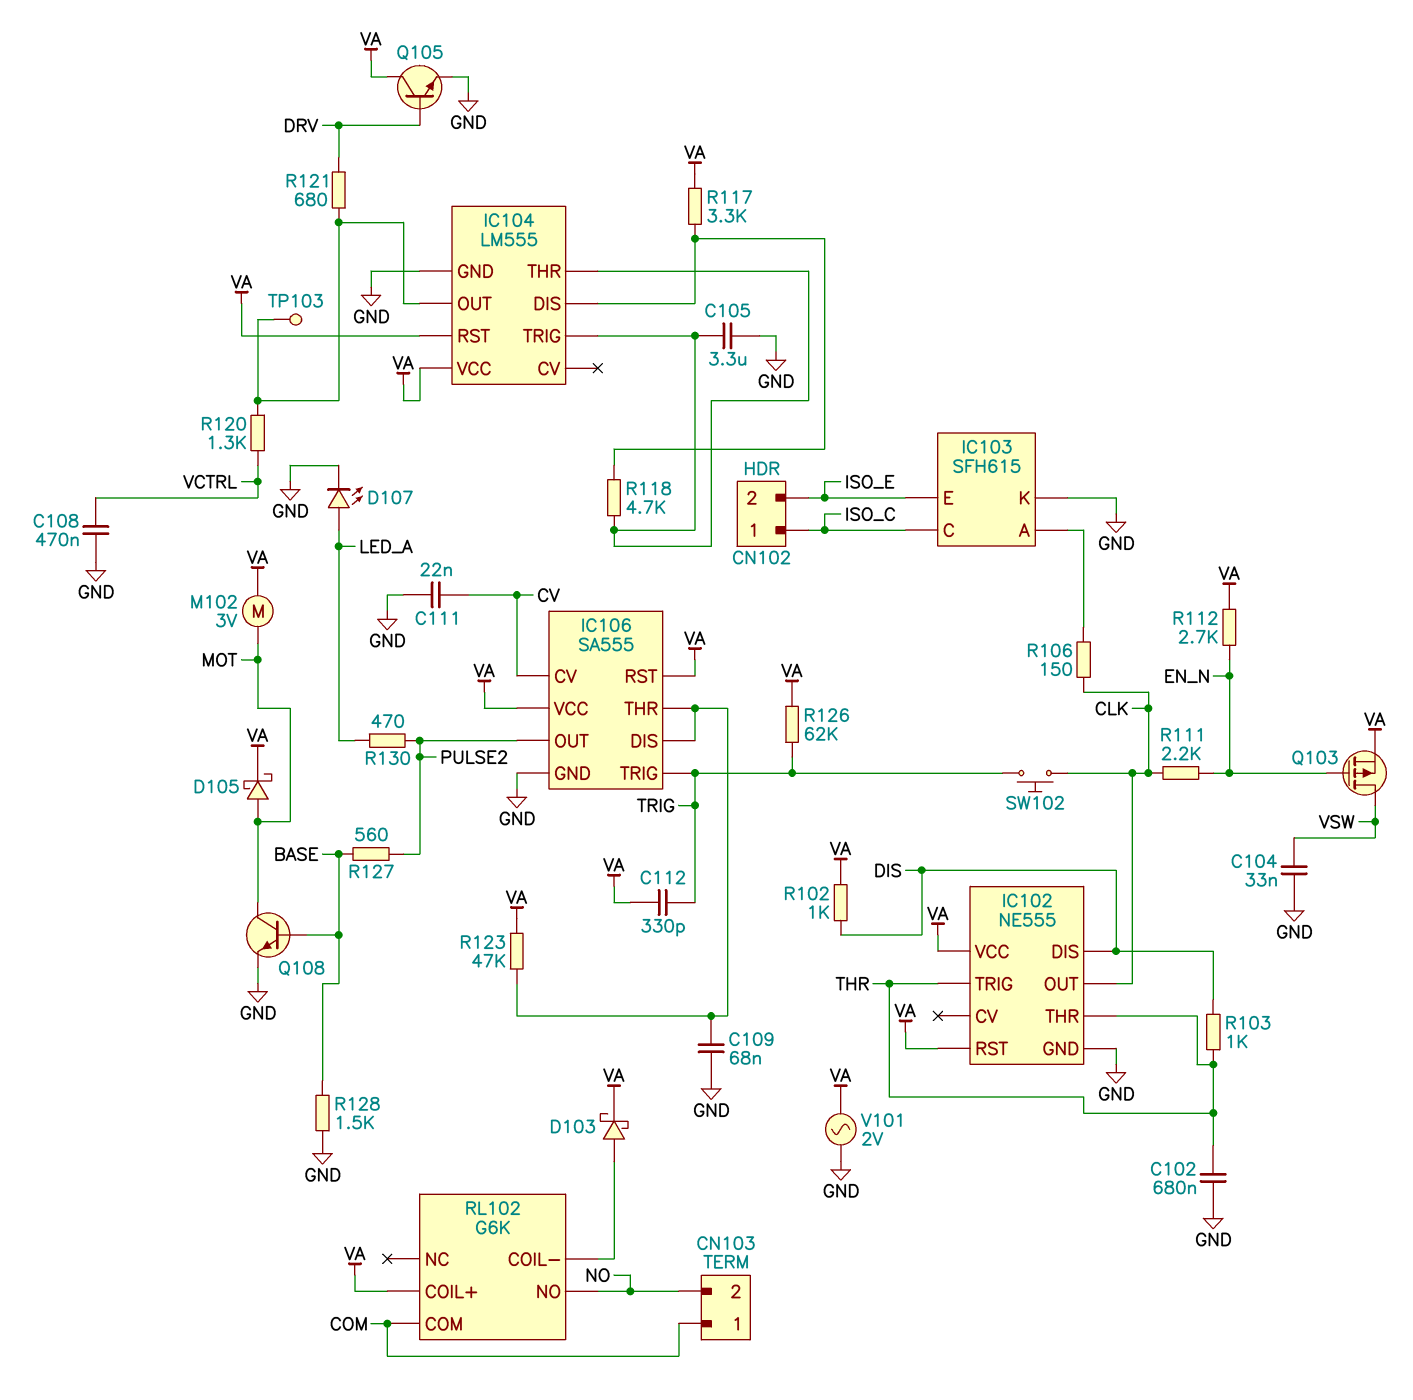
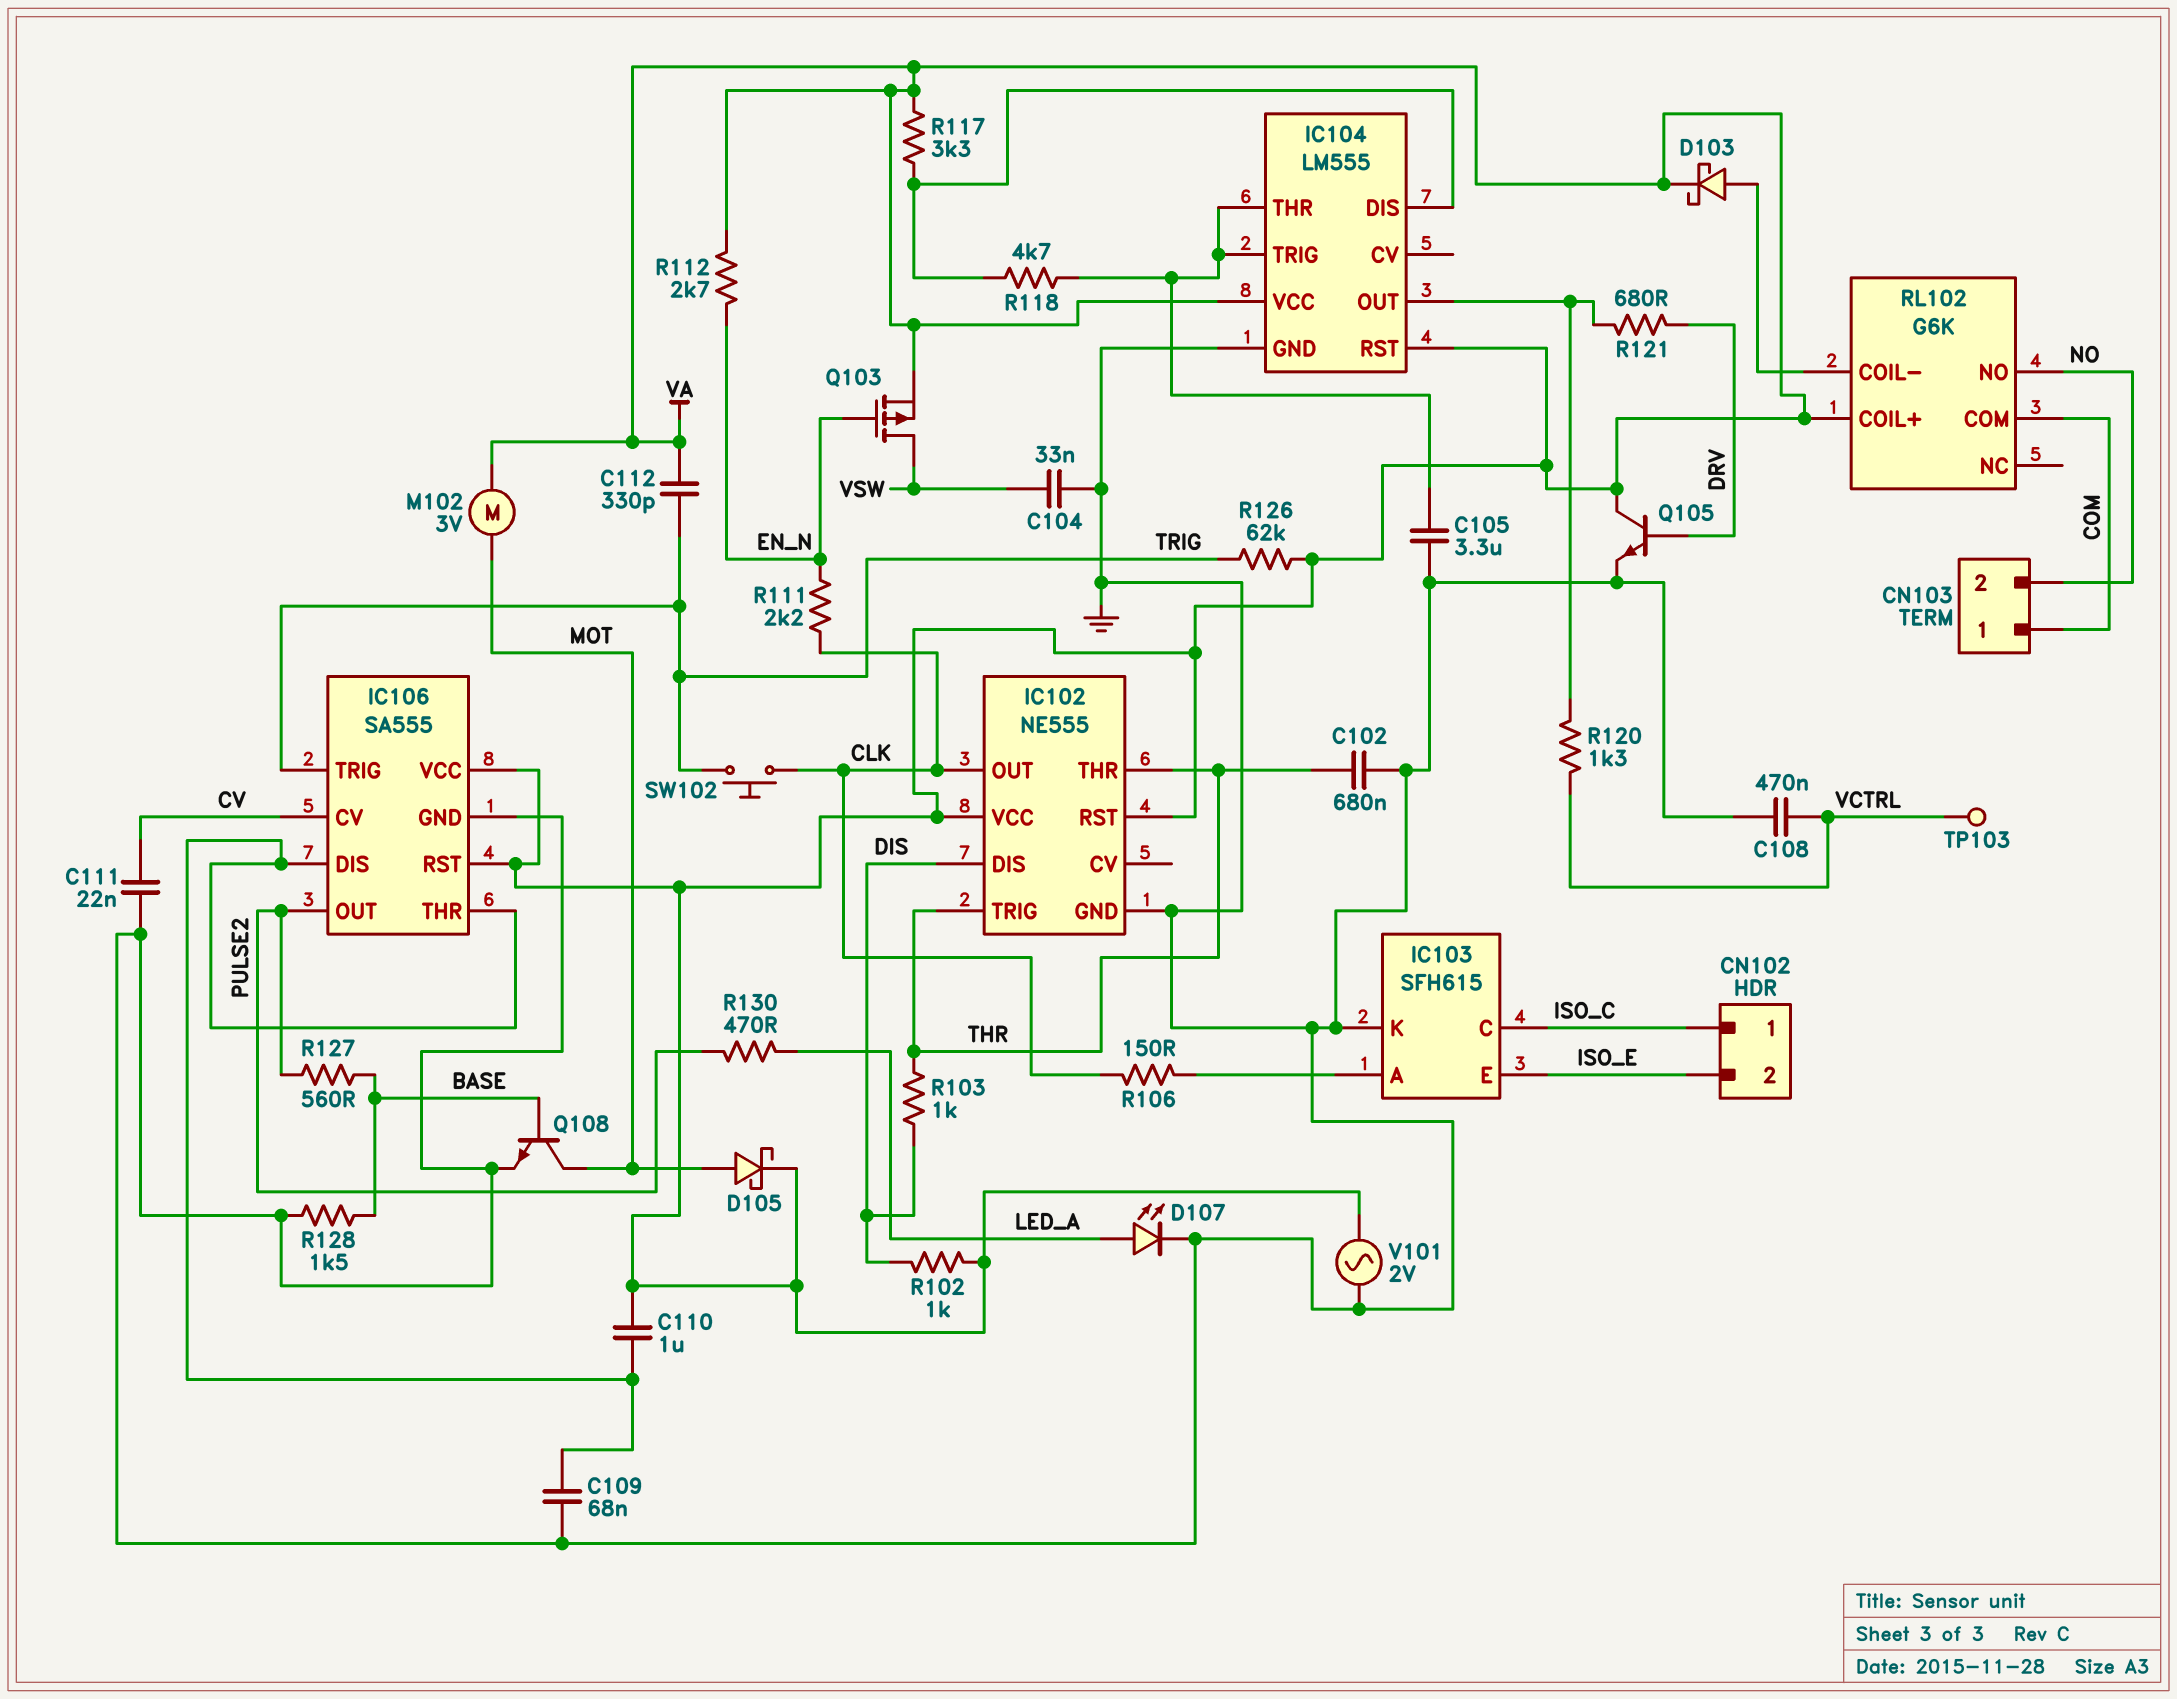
C110: none -> 1uF (IC106/DIS, VA)
R123: 47k (IC106/DIS, VA) -> none
TP103: test point (IC104/OUT) -> test point (VCTRL)

